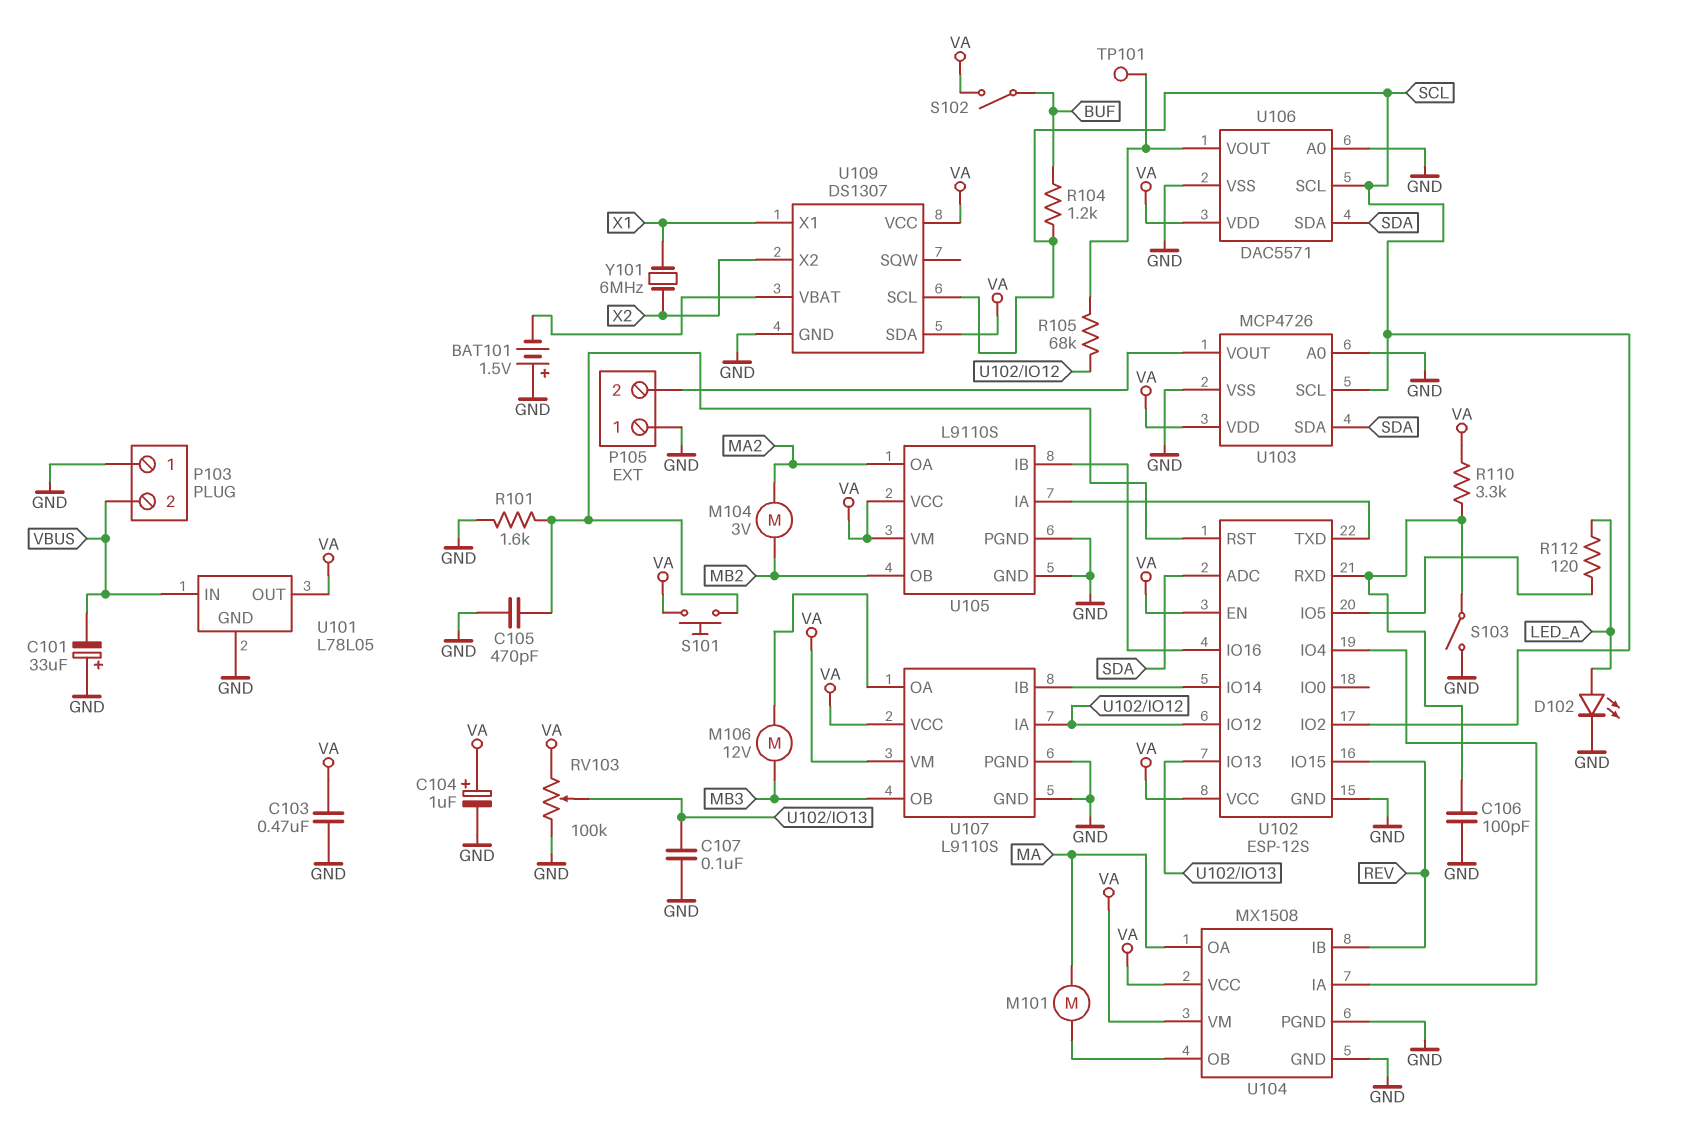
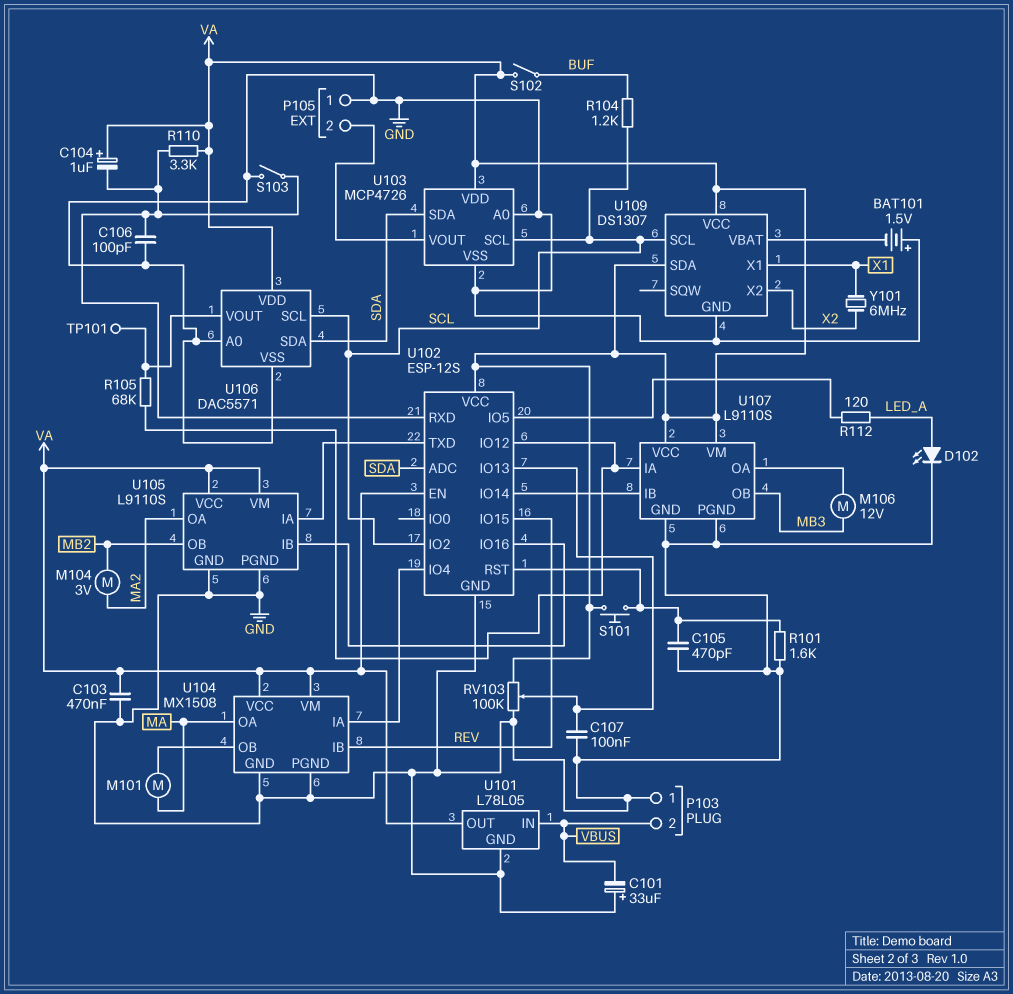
C104: 1uF (plus VA, minus GND) -> 1uF (plus VA, minus U102/RXD)

